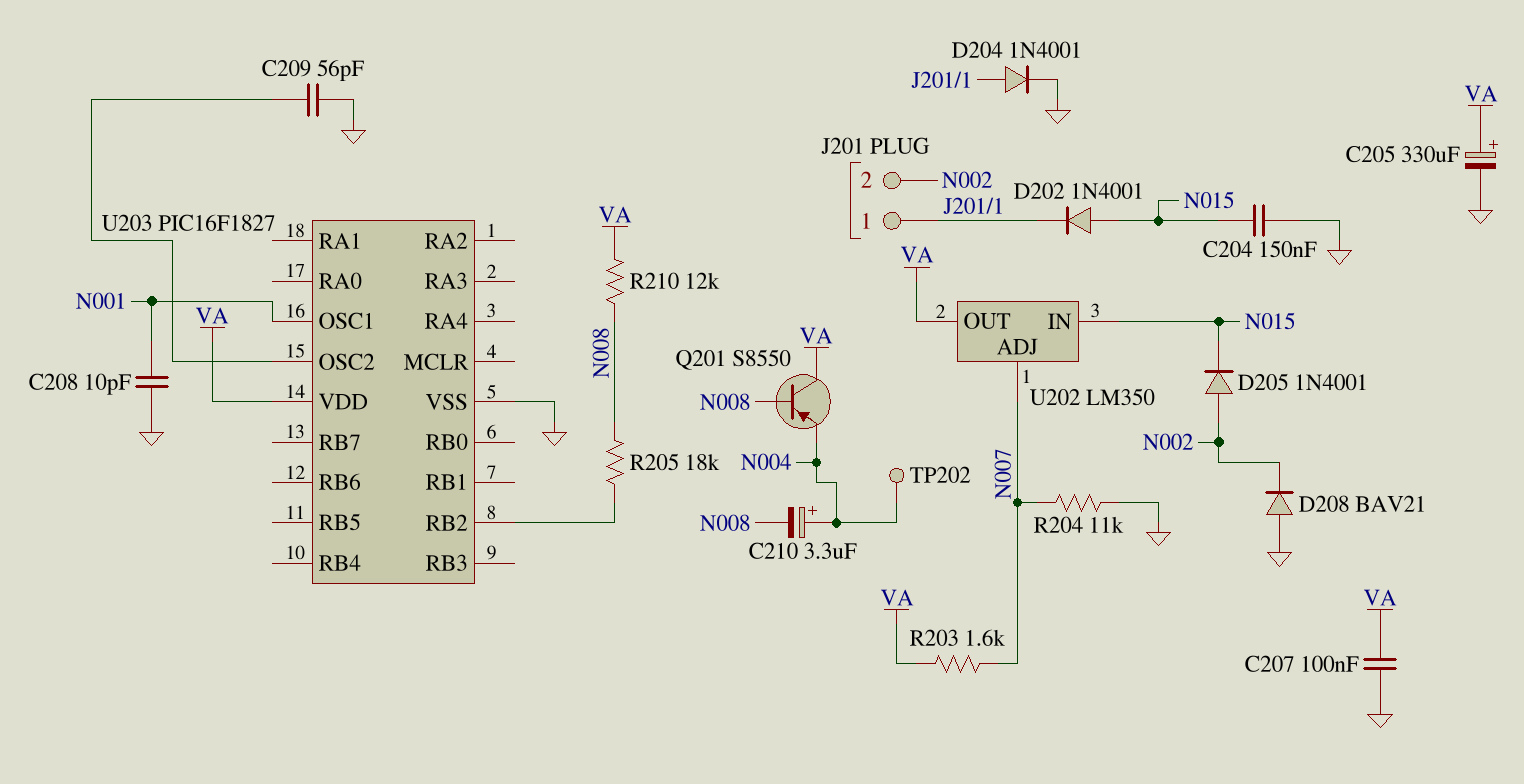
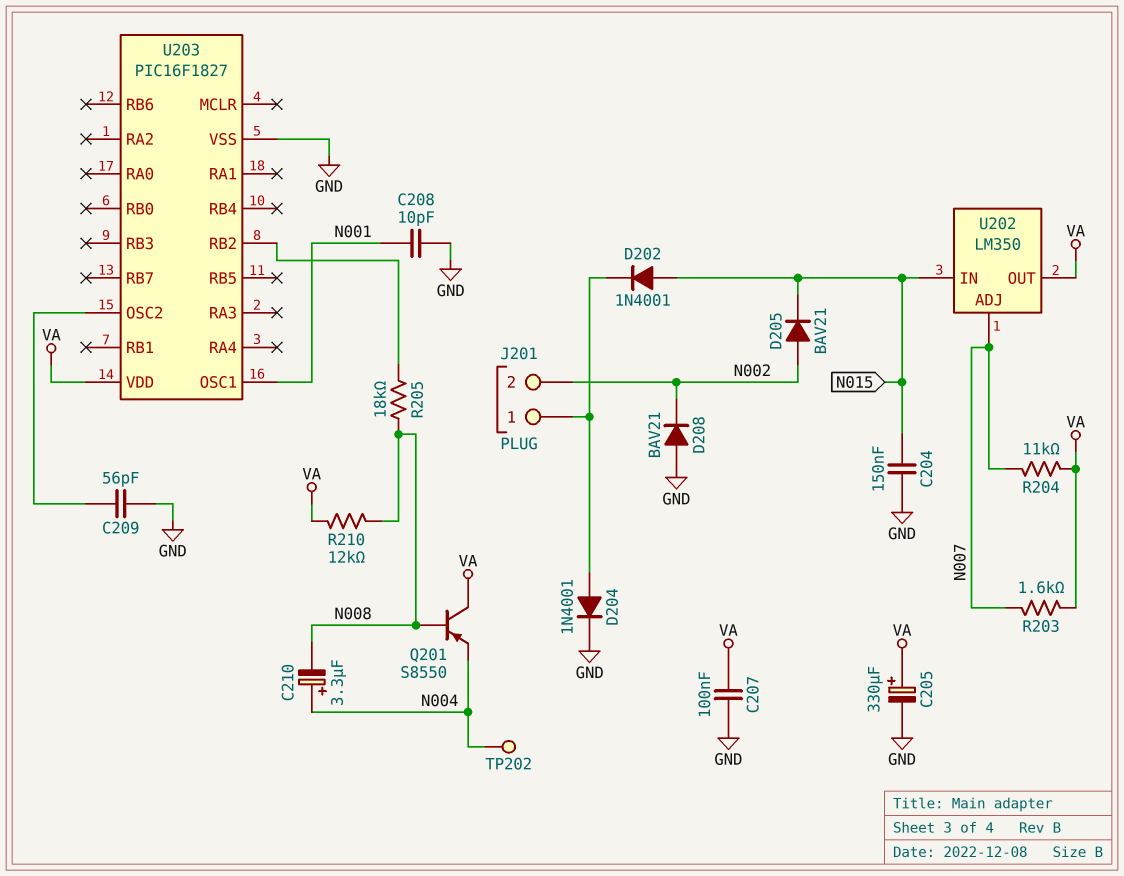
D205: diode 1N4001 (A N002, K N015) -> diode BAV21 (A N002, K N015)
R204: 11k (GND, N007) -> 11k (N007, VA)

